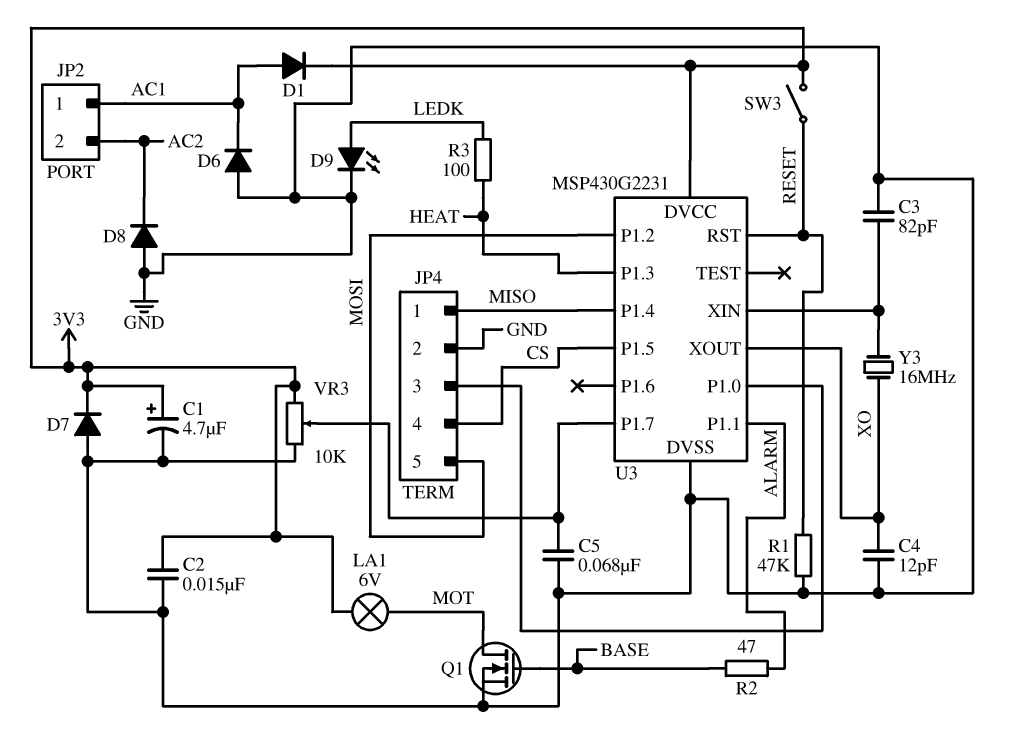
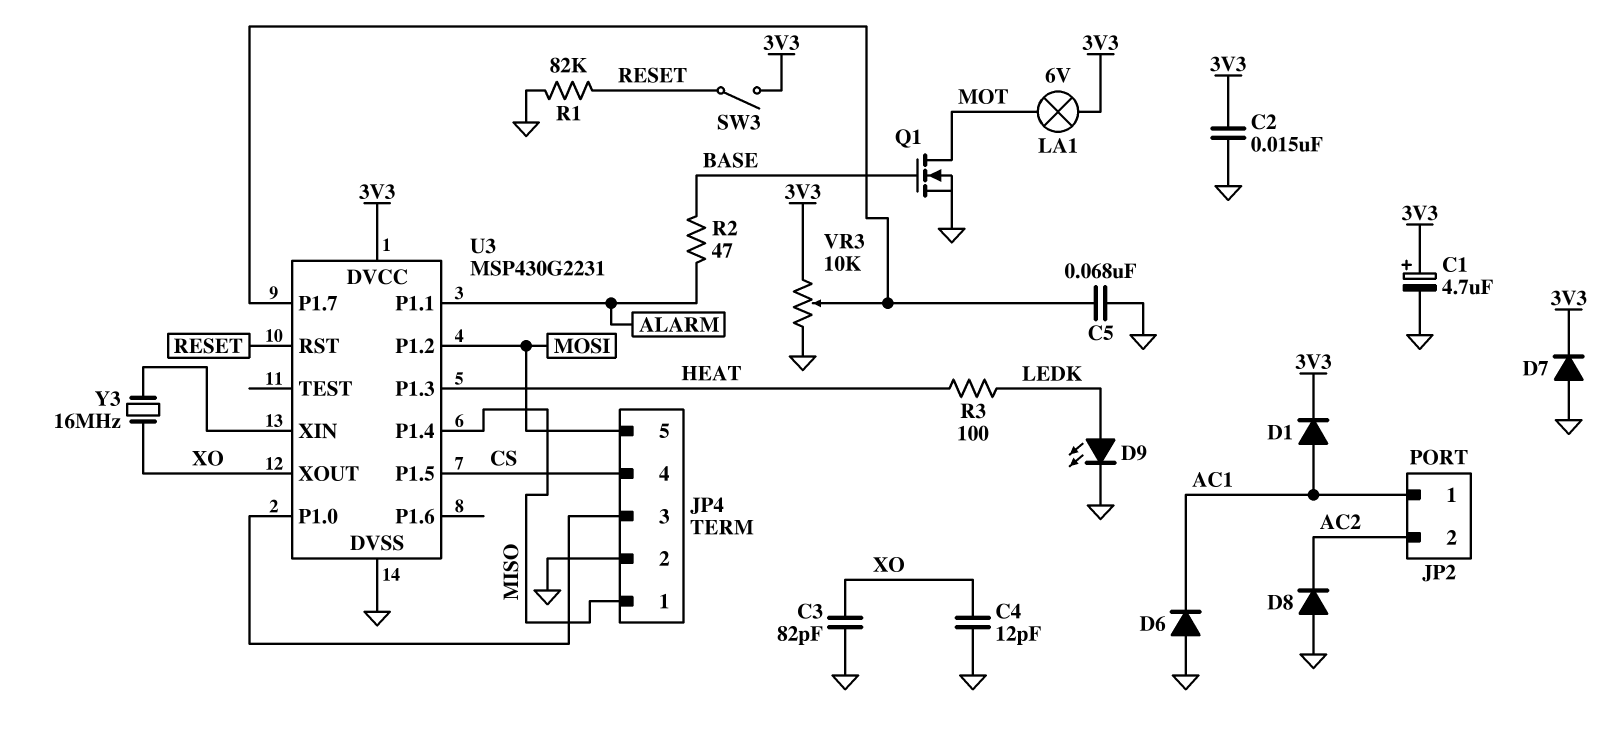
C3: 82pF (GND, U3/XIN) -> 82pF (GND, XO)
R1: 47k (GND, RESET) -> 82k (GND, RESET)

